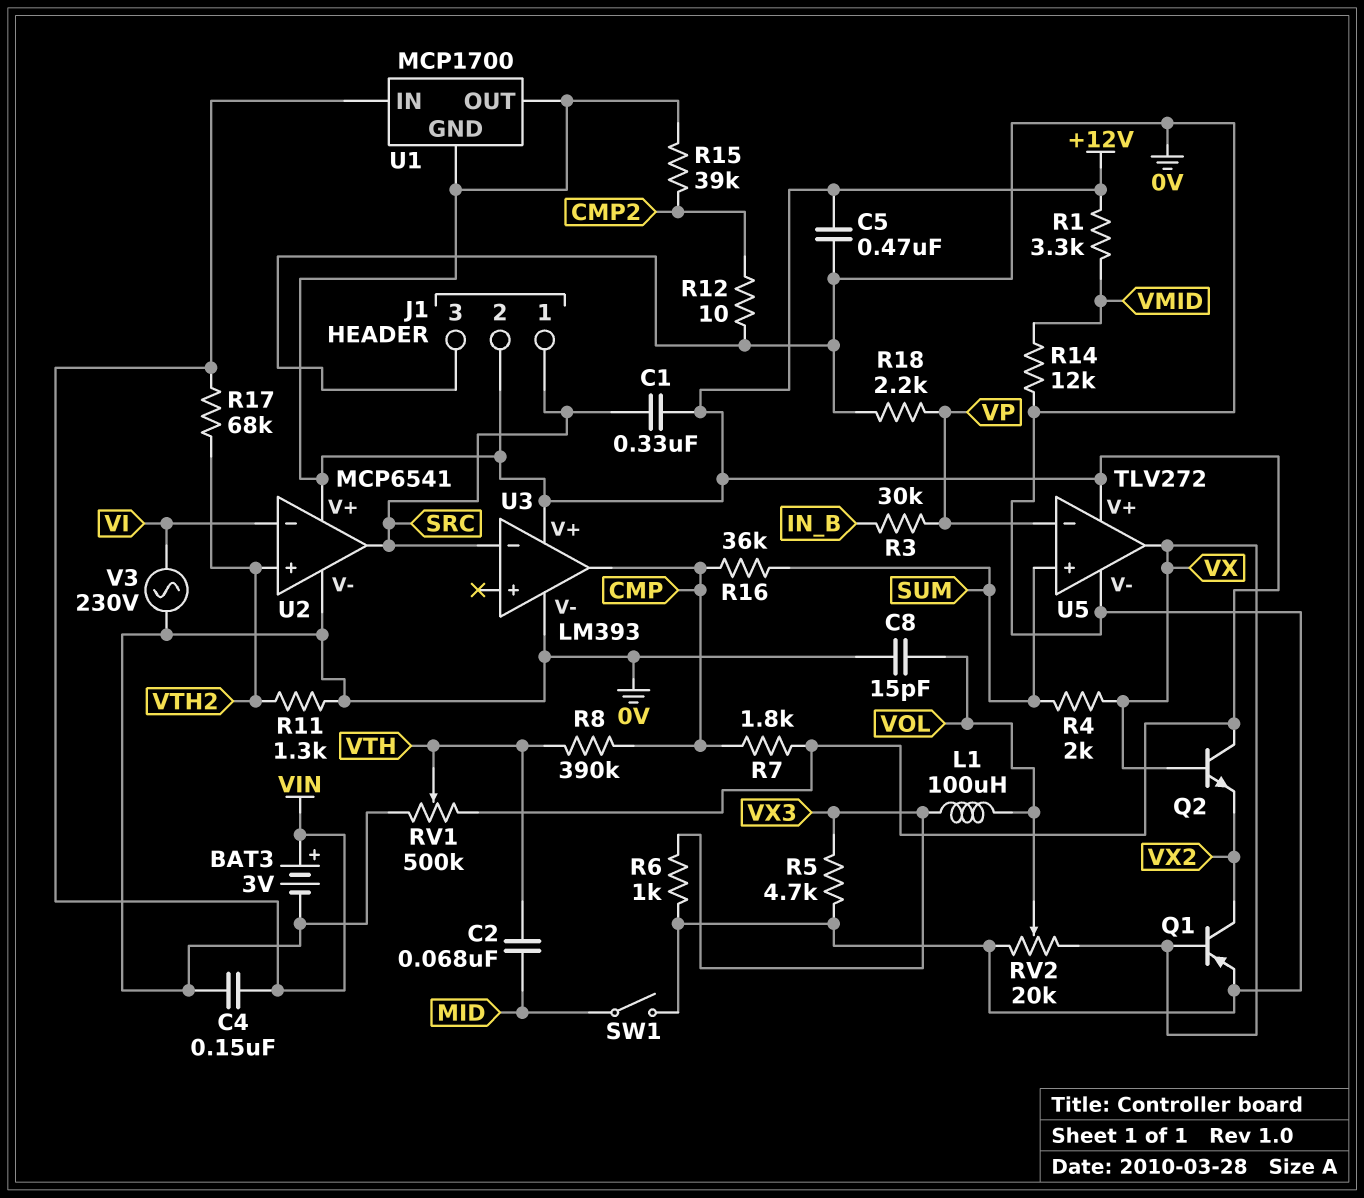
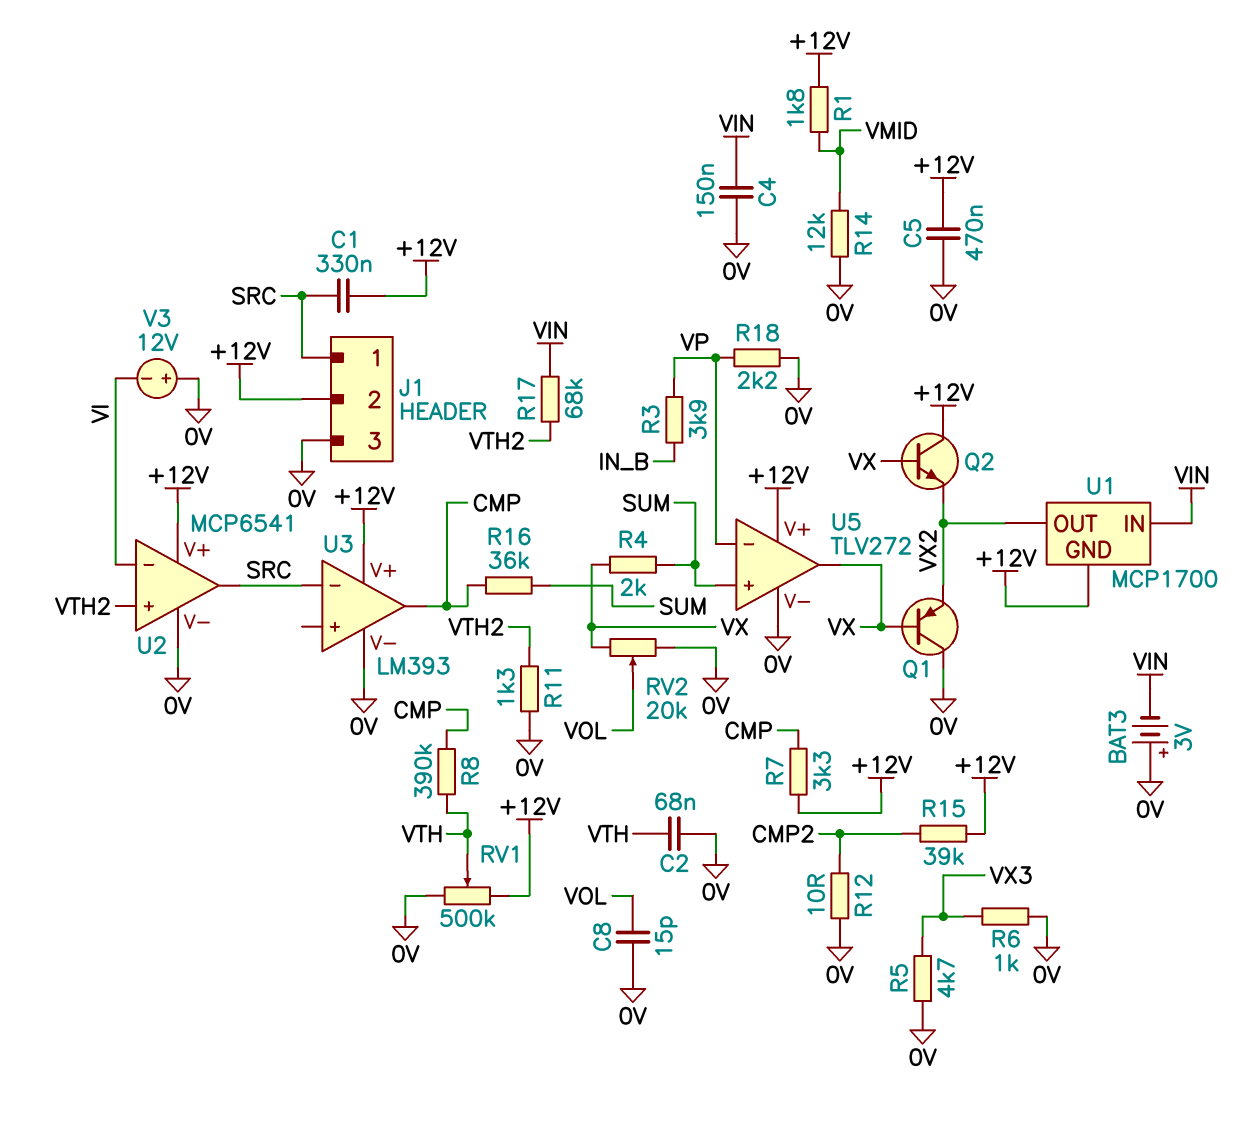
BAT3: 3V (plus VIN, minus 0V) -> 3V (plus 0V, minus VIN)
C2: 68nF (MID, VTH) -> 68nF (0V, VTH)
L1: 100uH (VOL, VX3) -> none
Q1: PNP (B VX, C VX2, E 0V) -> PNP (B VX, C 0V, E VX2)
R1: 3.3k (+12V, VMID) -> 1.8k (+12V, VMID)
R3: 30k (IN_B, VP) -> 3.9k (IN_B, VP)
R7: 1.8k (+12V, CMP) -> 3.3k (+12V, CMP)
SW1: switch (0V, MID) -> none
U1 pin OUT: +12V -> VX2
V3: AC 230V (0V, VI) -> 12V (plus 0V, minus VI)

